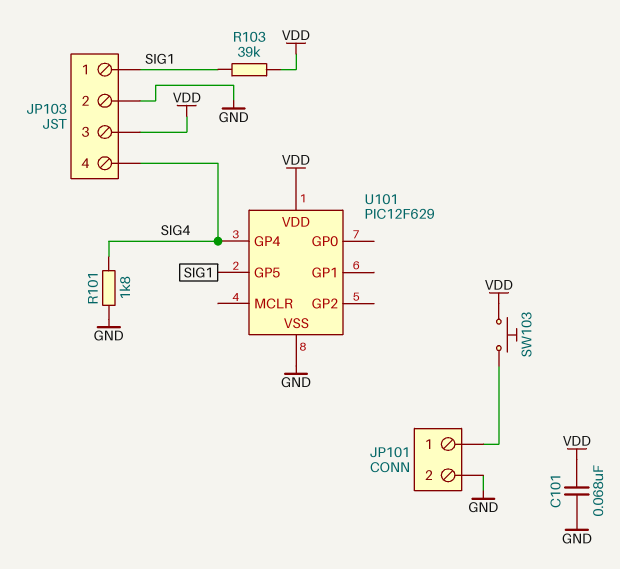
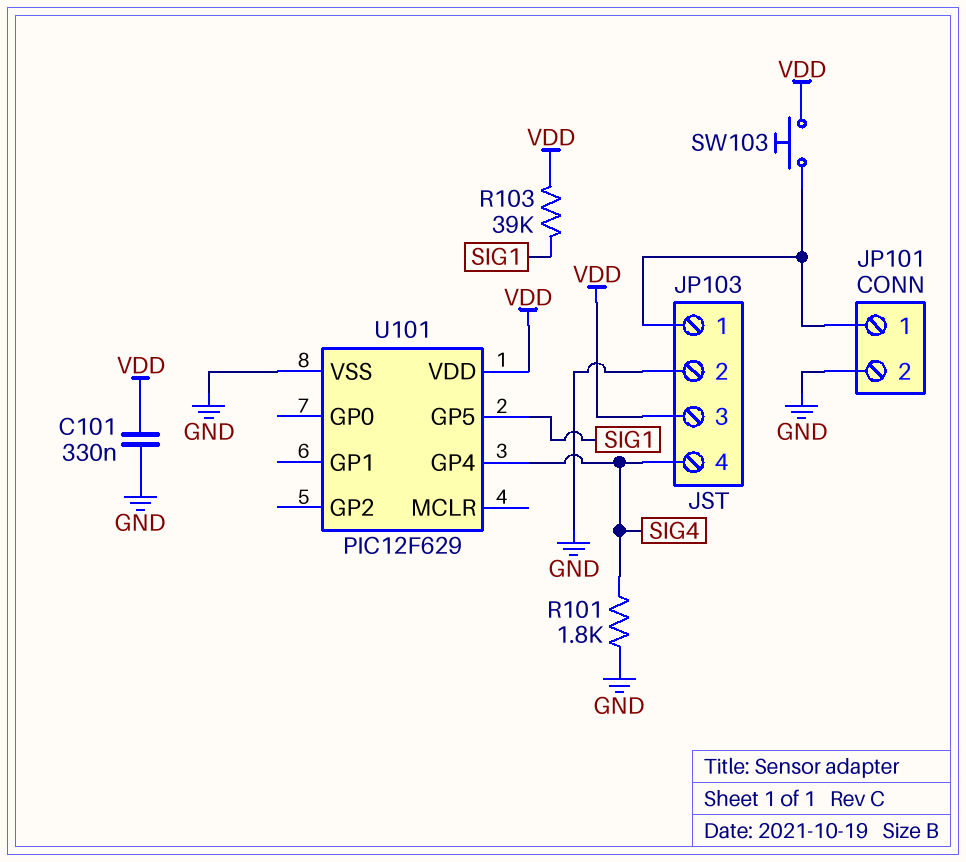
C101: 68nF (GND, VDD) -> 330nF (GND, VDD)
JP103 pin 1: SIG1 -> JP101/1

